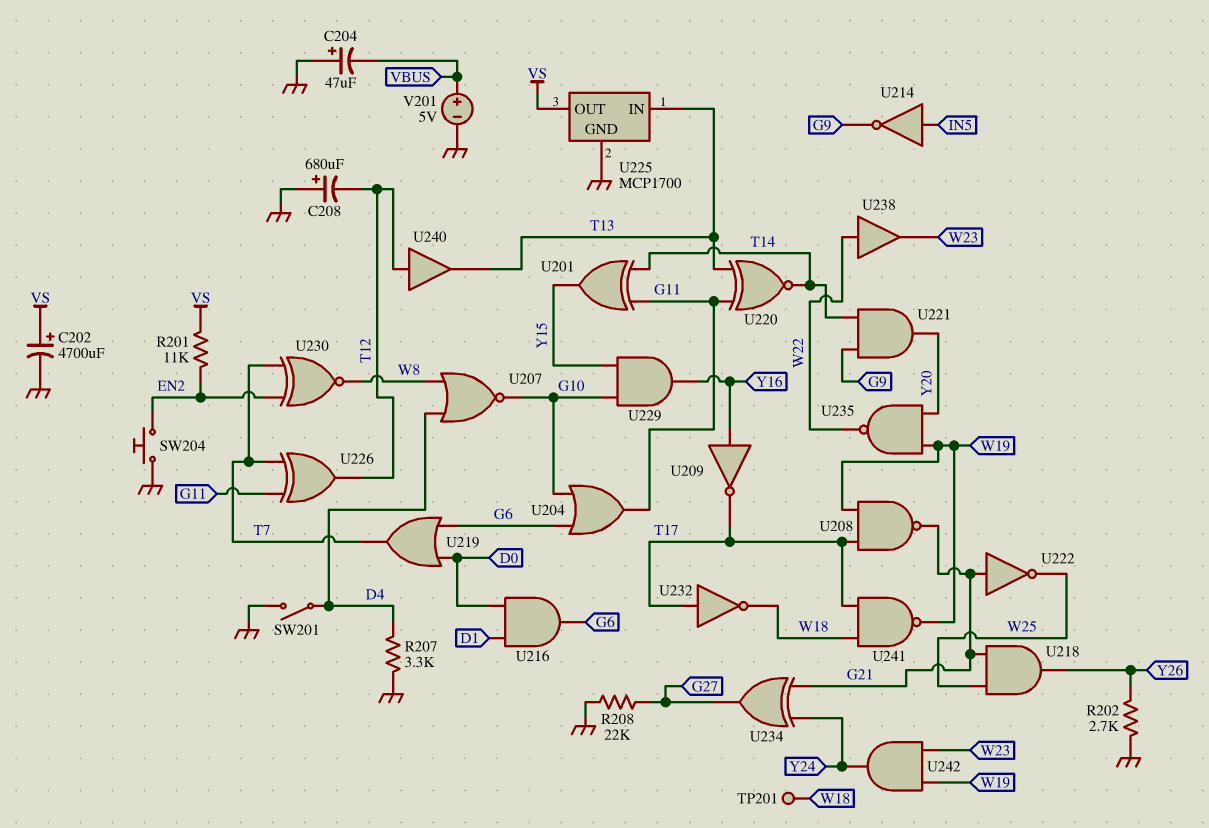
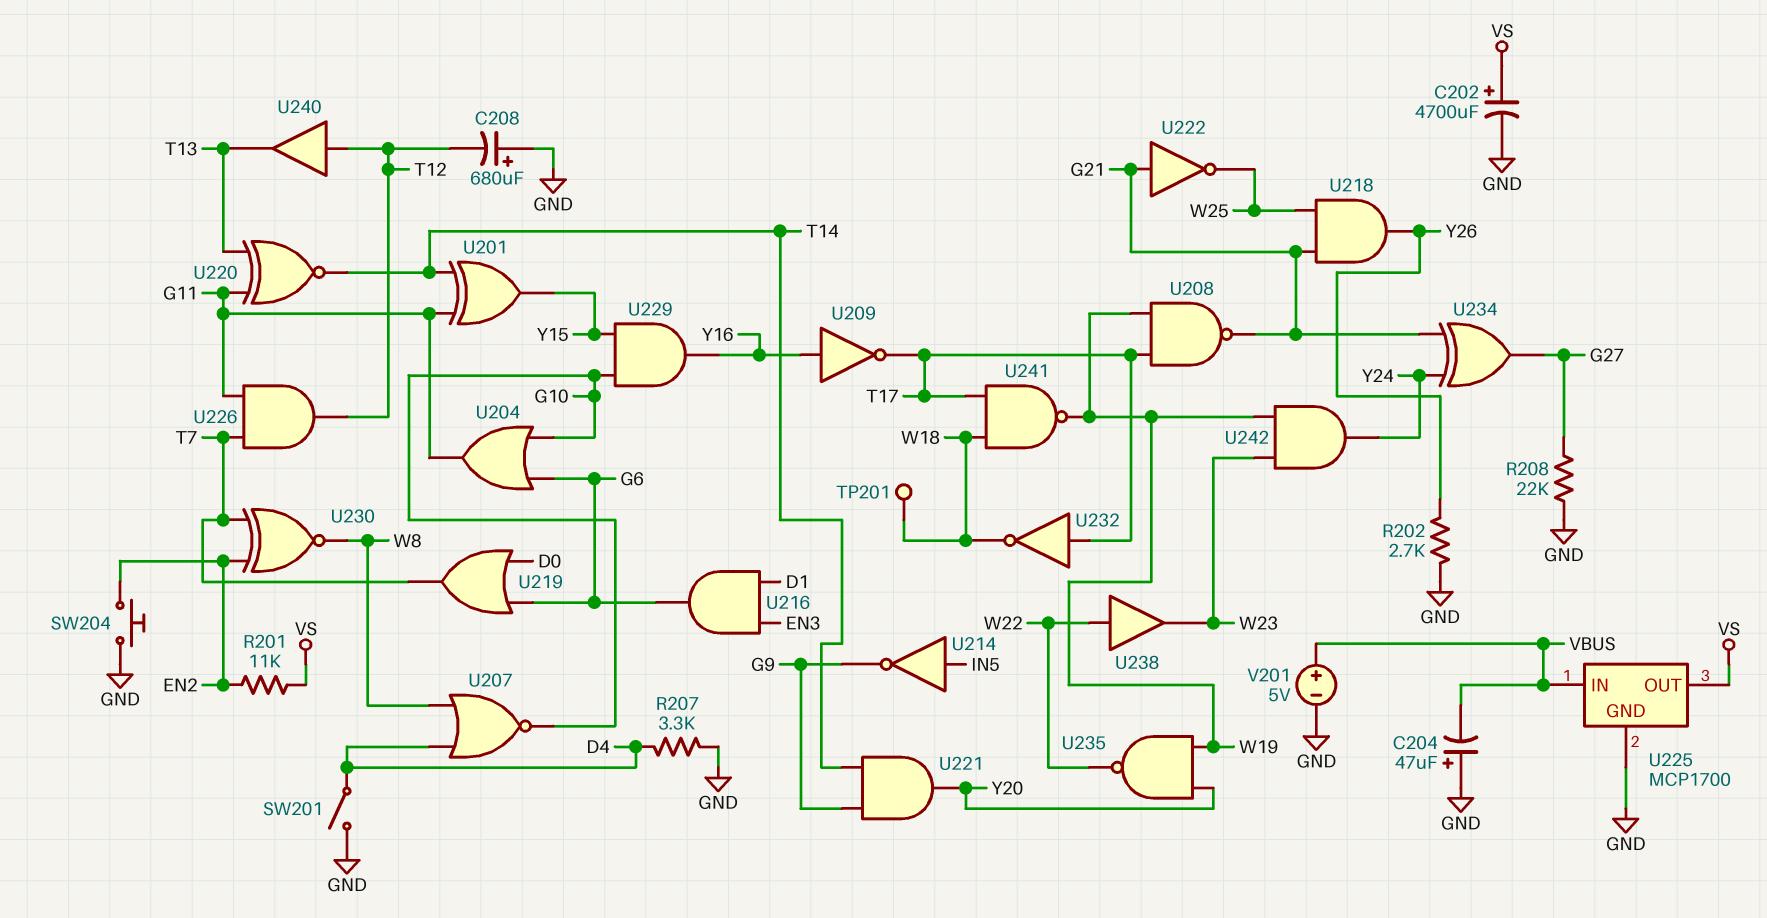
U216: AND (in D0, in D1, out G6) -> AND (in D1, in EN3, out G6)
U225 pin IN: T13 -> VBUS
U226: XOR (in G11, in T7, out T12) -> AND (in G11, in T7, out T12)

